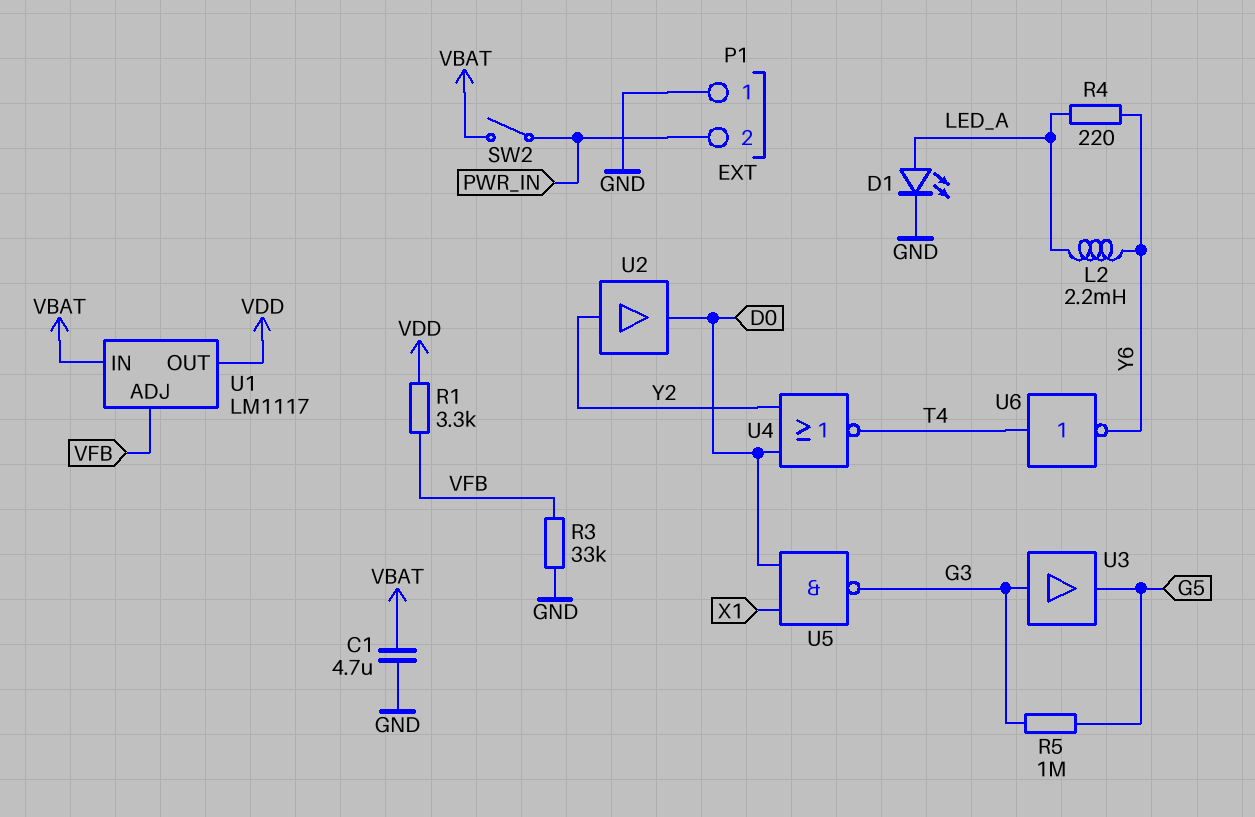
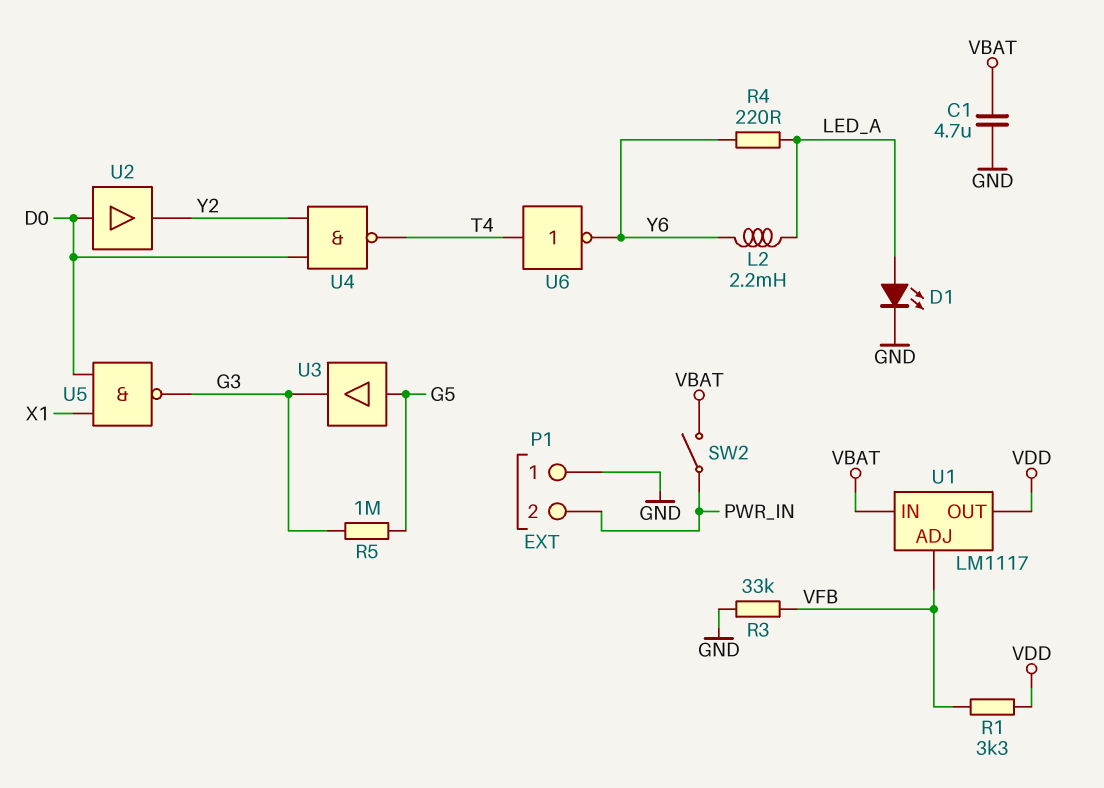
U2: buffer (in Y2, out D0) -> buffer (in D0, out Y2)
U3: buffer (in G3, out G5) -> buffer (in G5, out G3)
U4: NOR (in D0, in Y2, out T4) -> NAND (in D0, in Y2, out T4)

